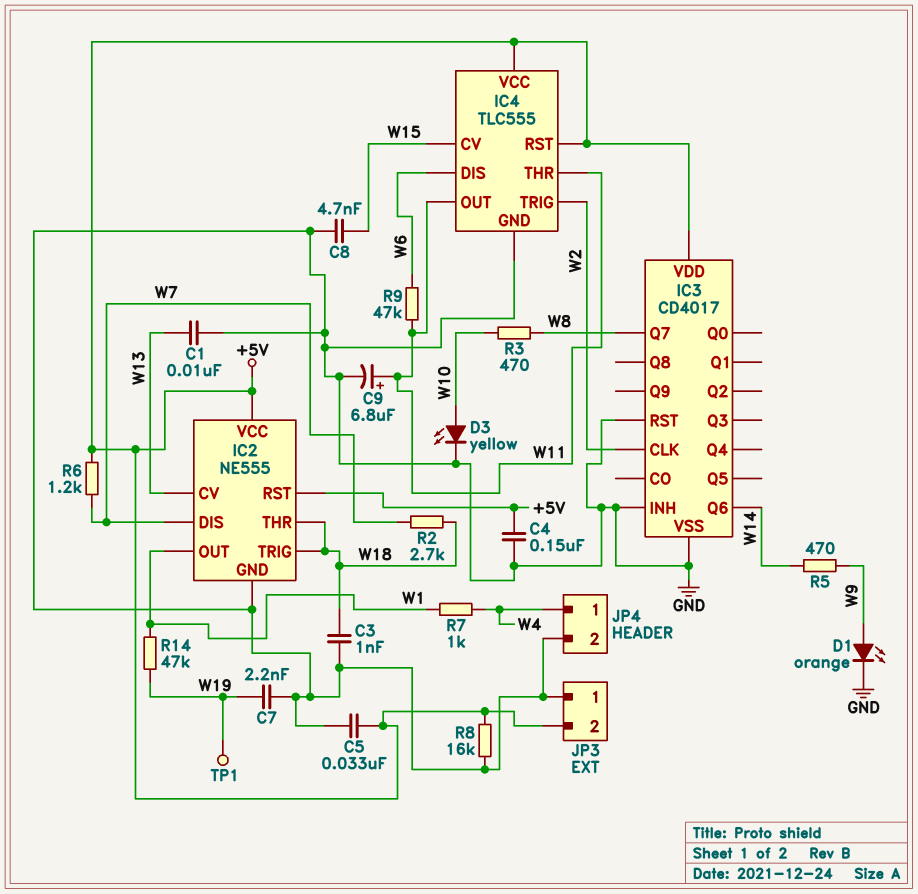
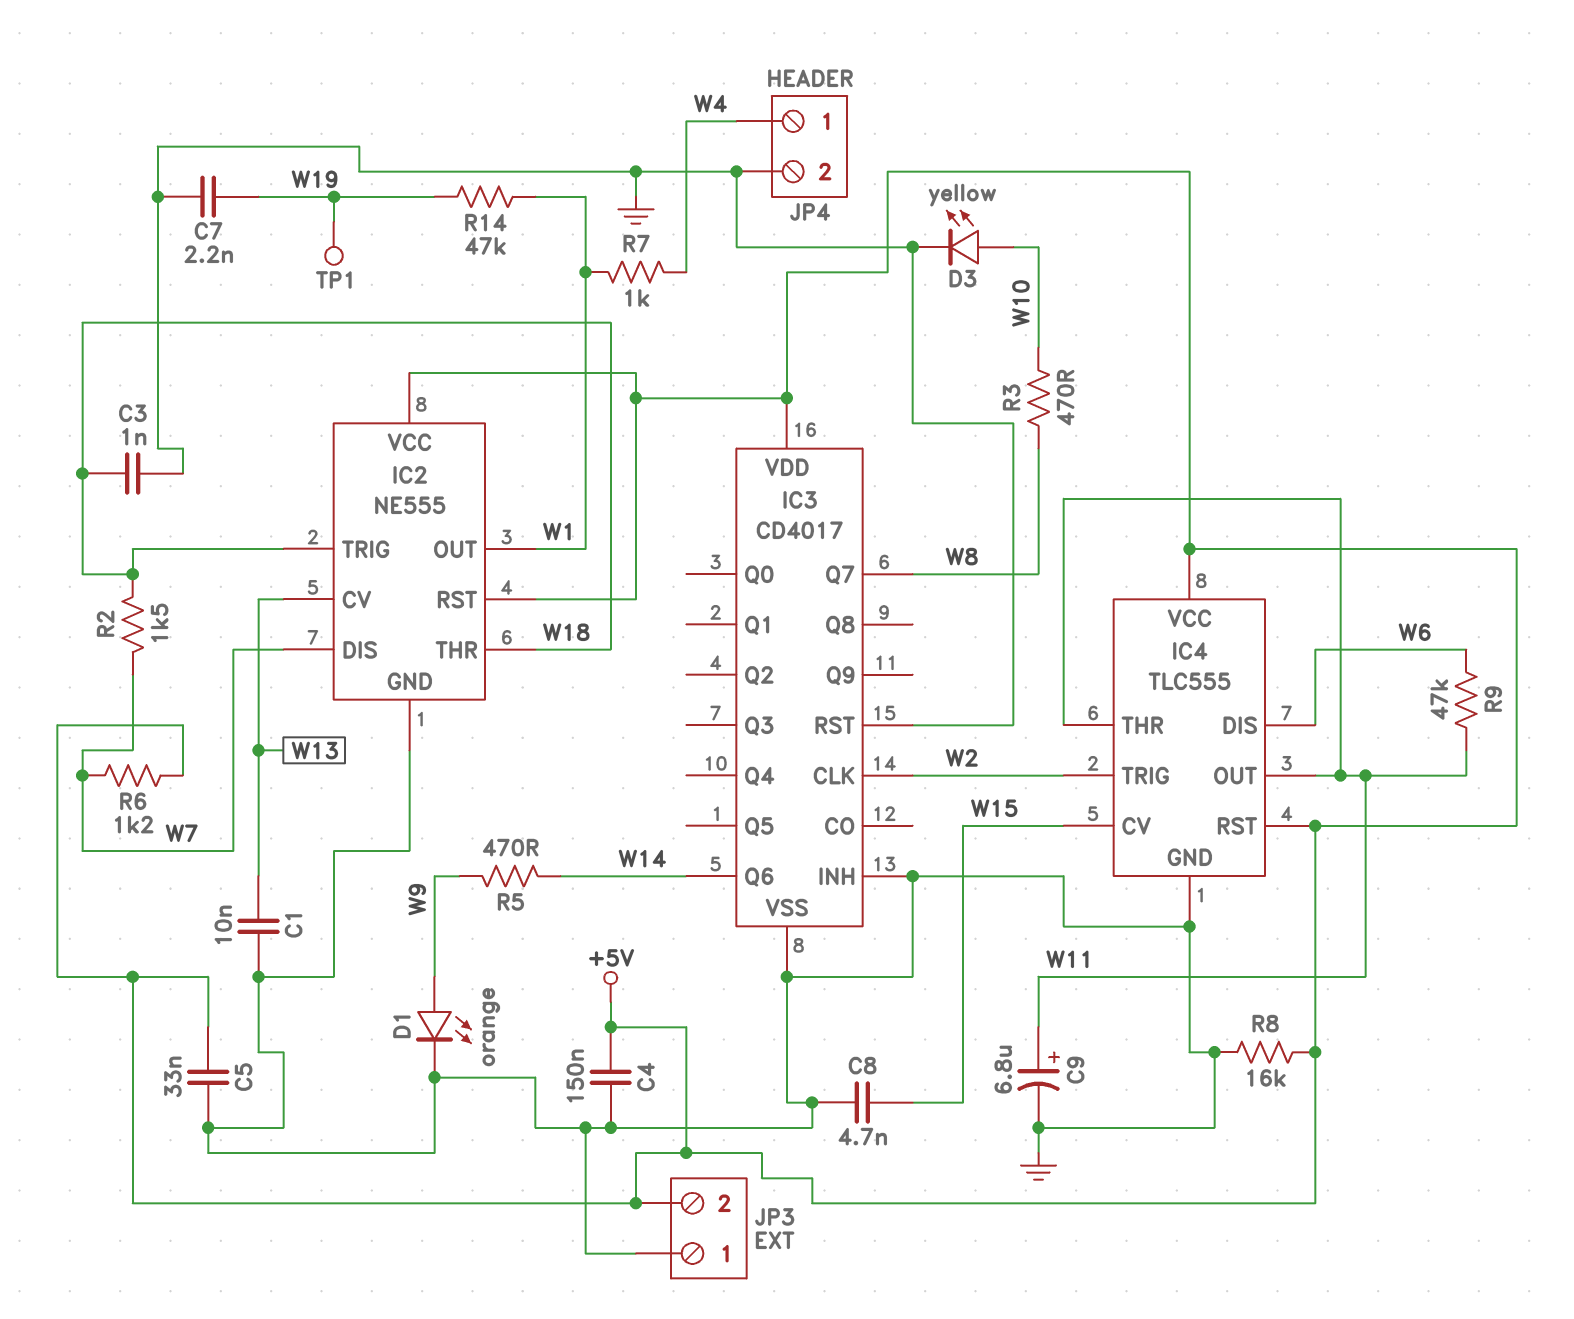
R2: 2.7k (W7, W18) -> 1.5k (W7, W18)

